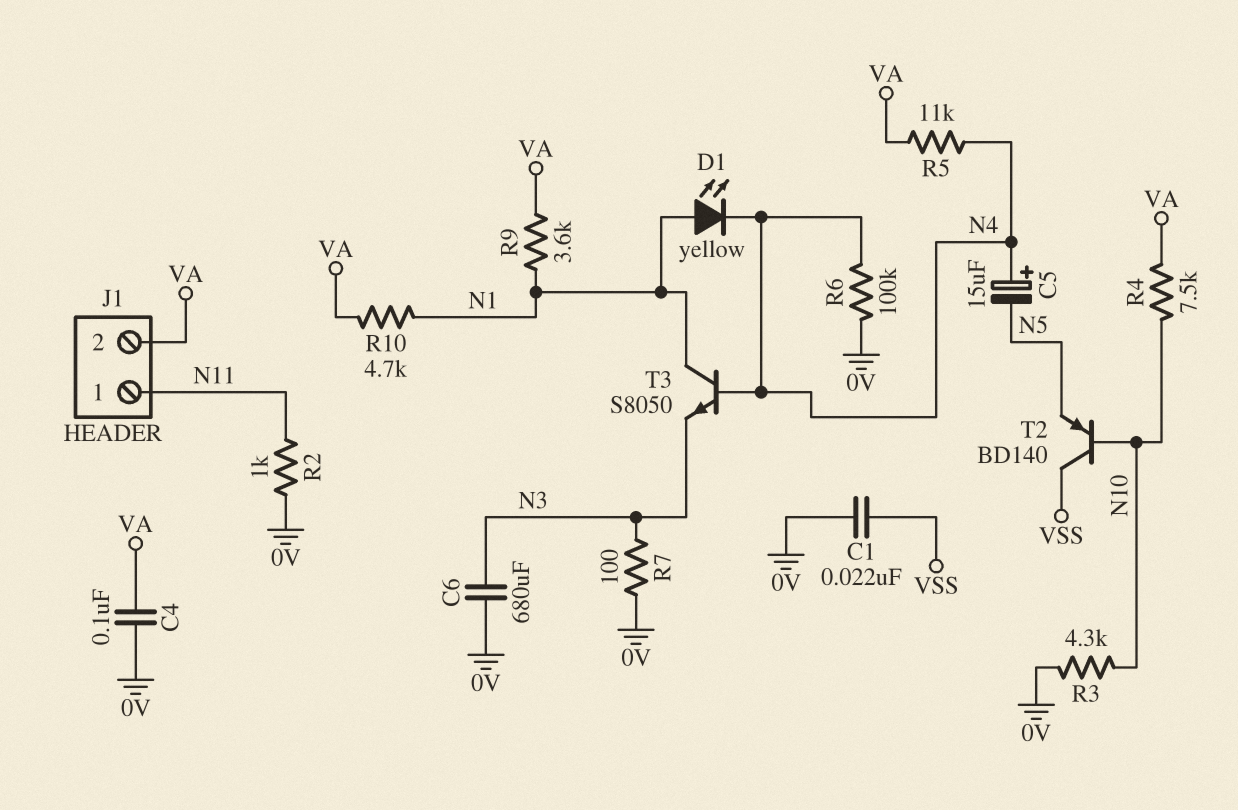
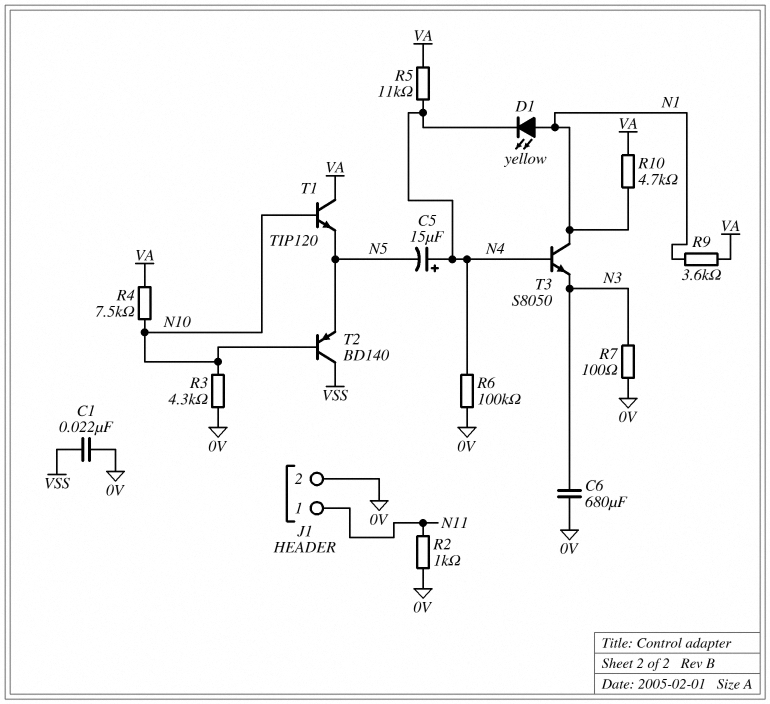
C4: 100nF (0V, VA) -> none
J1 pin 2: VA -> 0V
T1: none -> NPN TIP120 (B N10, C VA, E N5)

